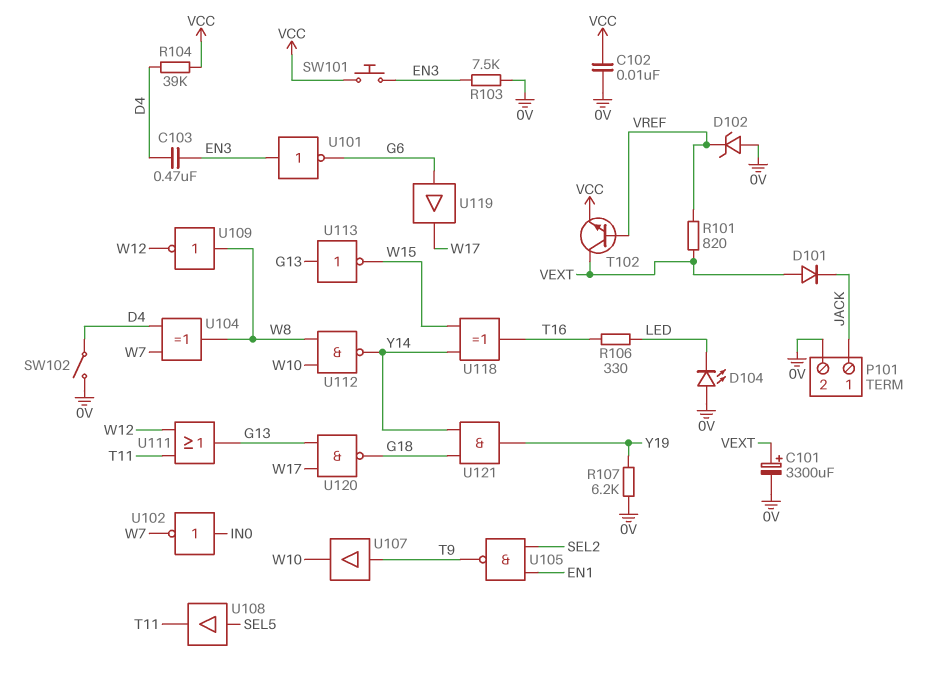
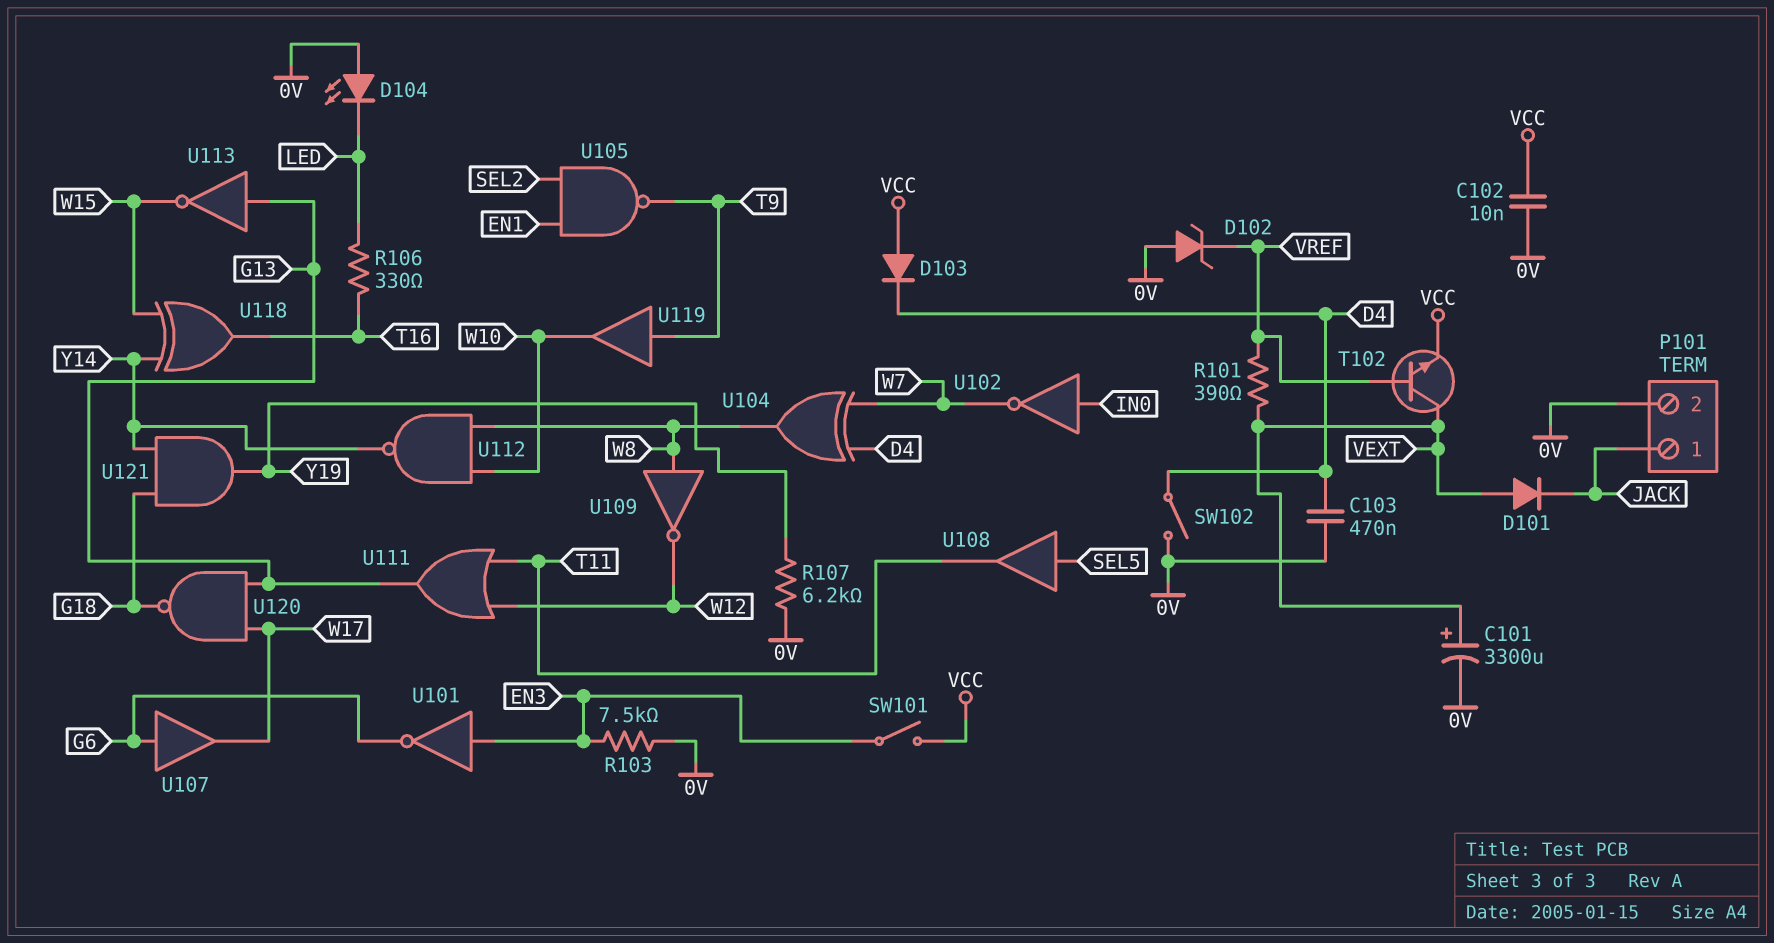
C103: 470nF (D4, EN3) -> 470nF (0V, D4)
D103: none -> diode (A VCC, K D4)
R101: 820 (VEXT, VREF) -> 390 (VEXT, VREF)
R104: 39k (D4, VCC) -> none
SW101: button (EN3, VCC) -> switch (EN3, VCC)
U107: buffer (in T9, out W10) -> buffer (in G6, out W17)
U119: buffer (in G6, out W17) -> buffer (in T9, out W10)

